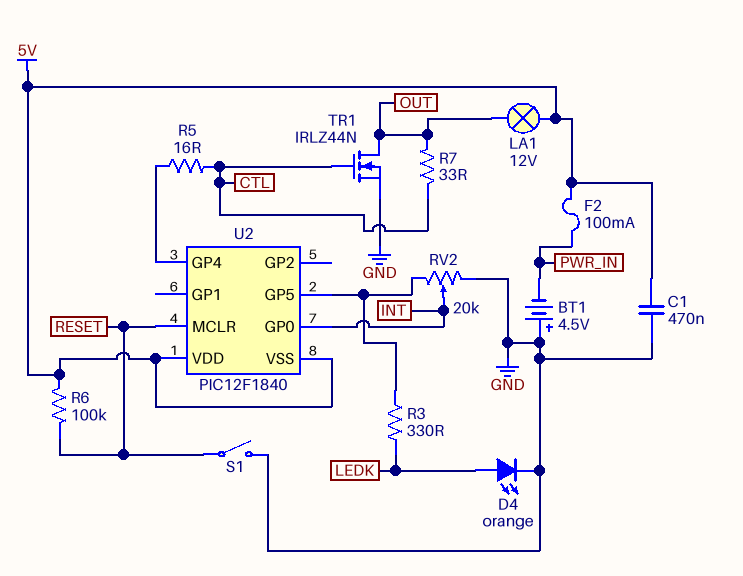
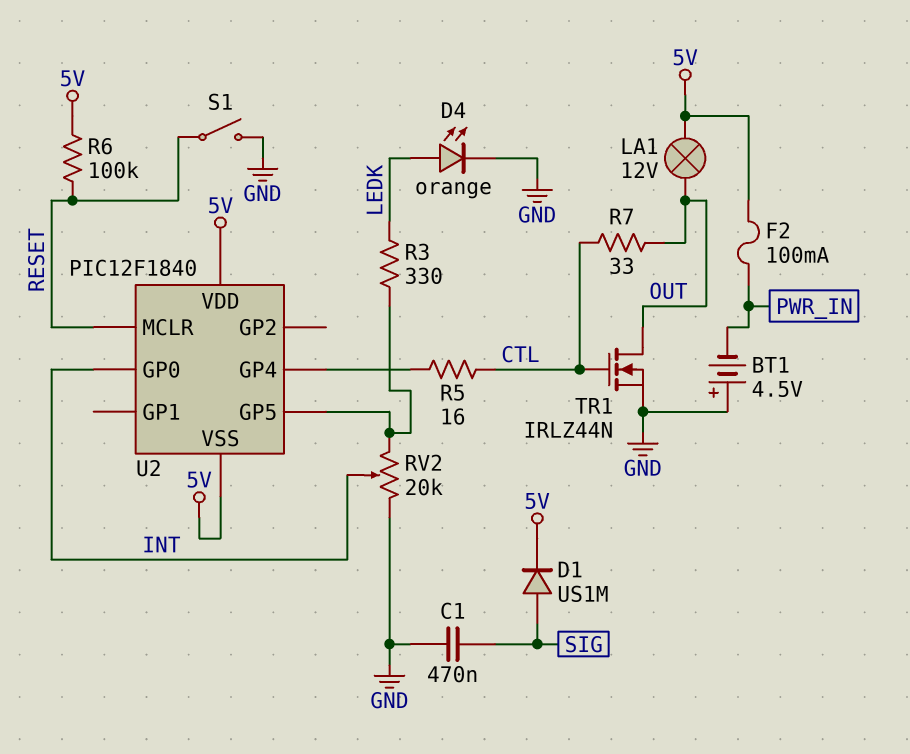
C1: 470nF (5V, GND) -> 470nF (GND, SIG)
D1: none -> diode US1M (A SIG, K 5V)

